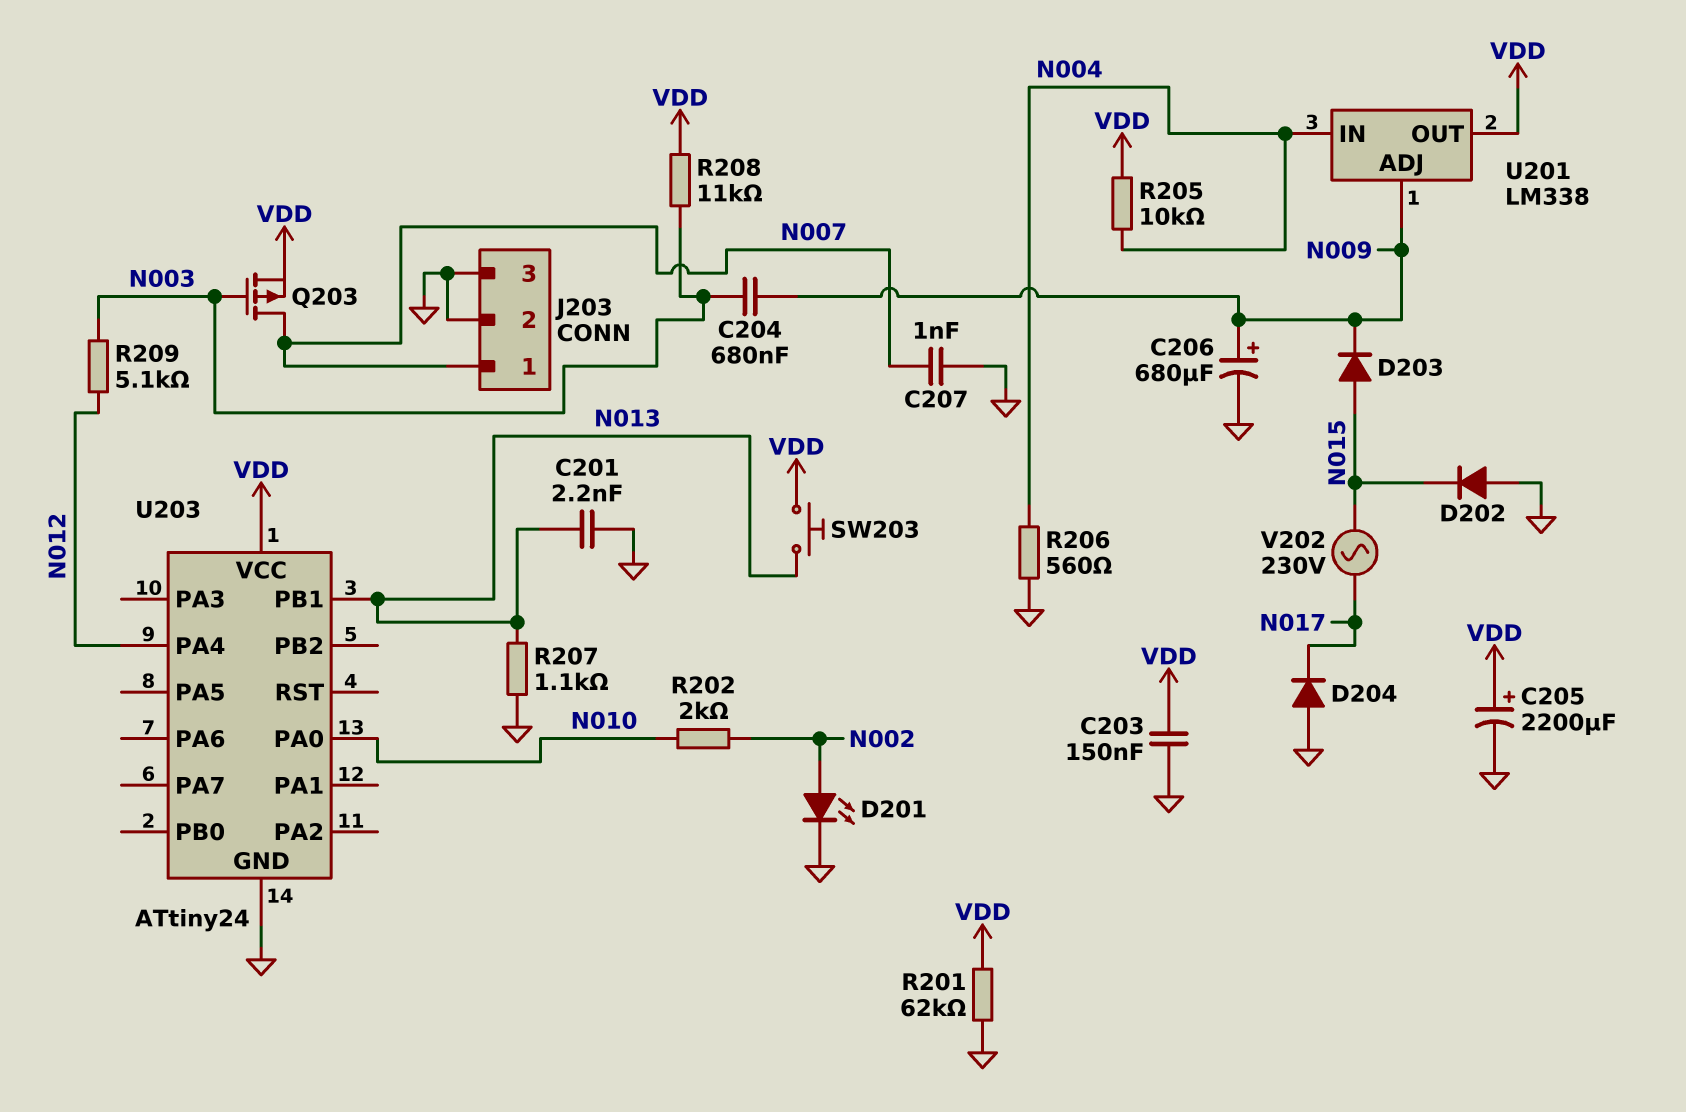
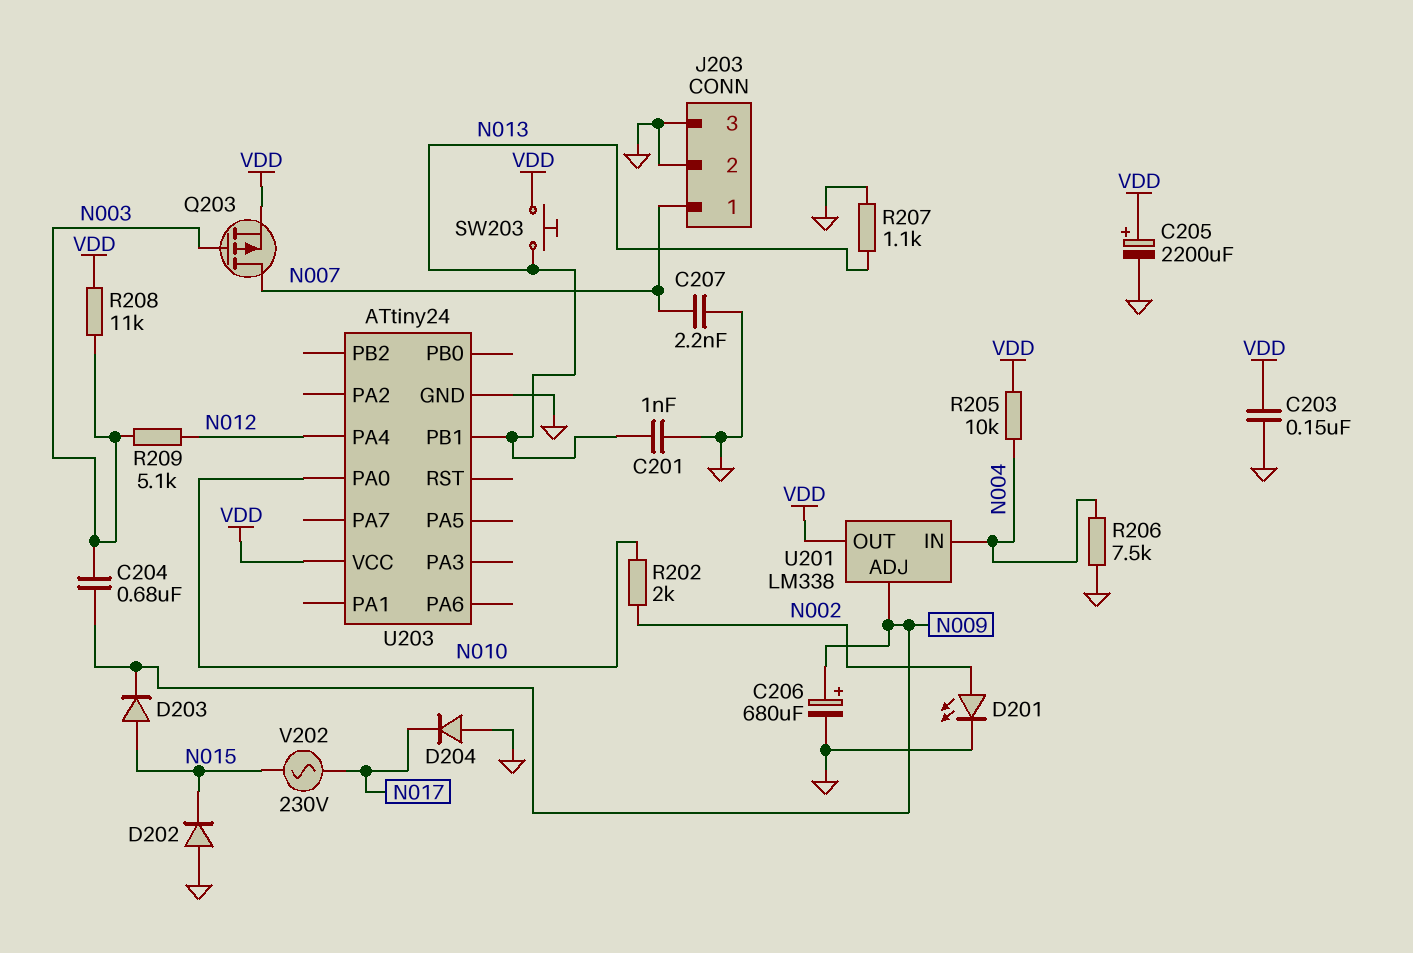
C201: 2.2nF (GND, N013) -> 1nF (GND, N013)
C207: 1nF (GND, N007) -> 2.2nF (GND, N007)
R201: 62k (GND, VDD) -> none
R206: 560 (GND, N004) -> 7.5k (GND, N004)

